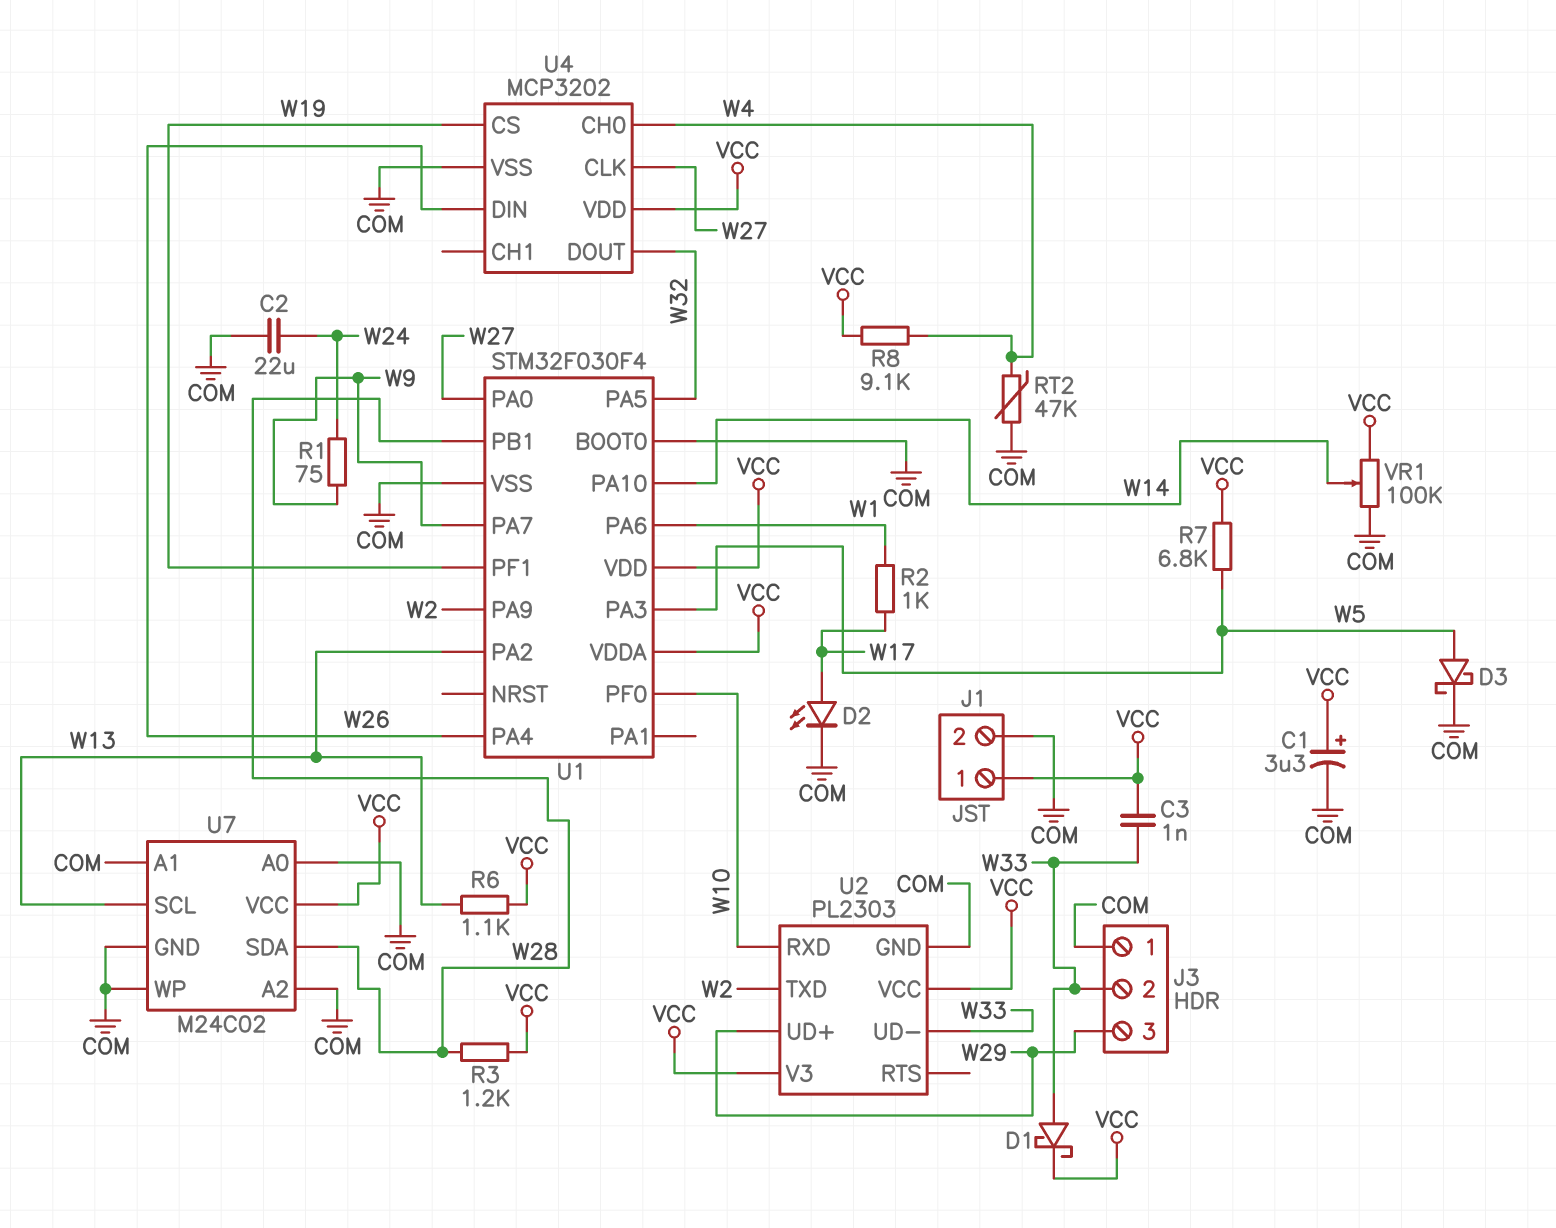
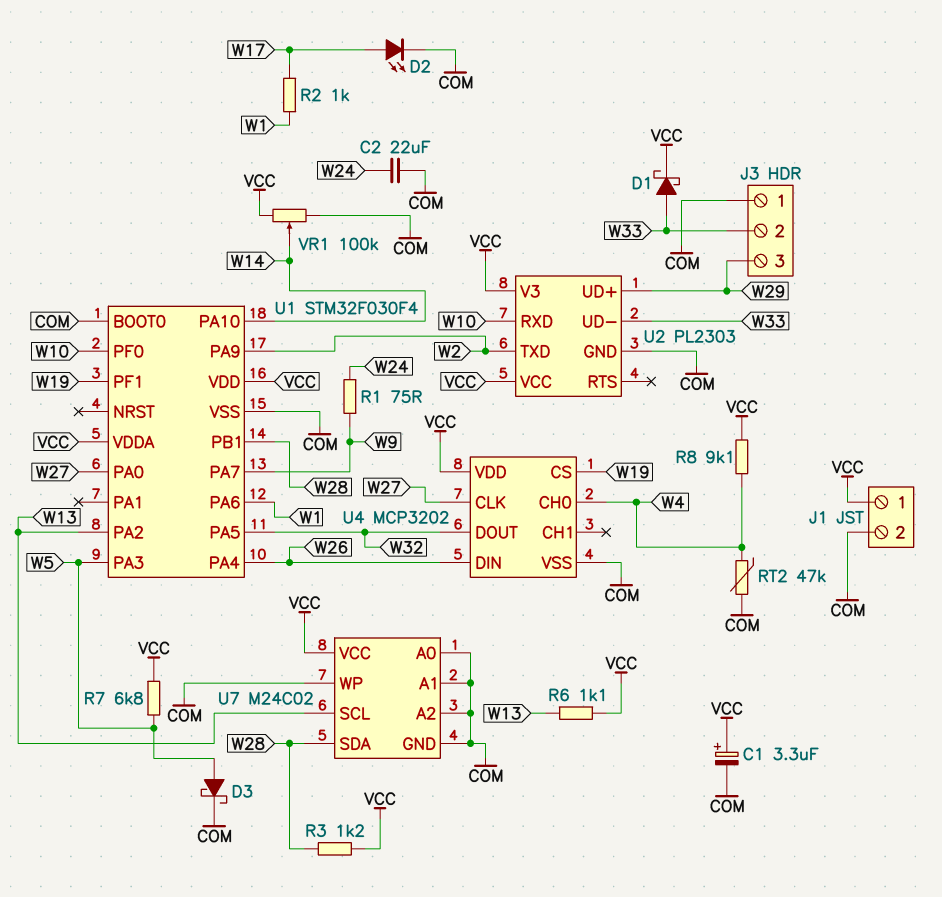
C3: 1nF (VCC, W33) -> none

